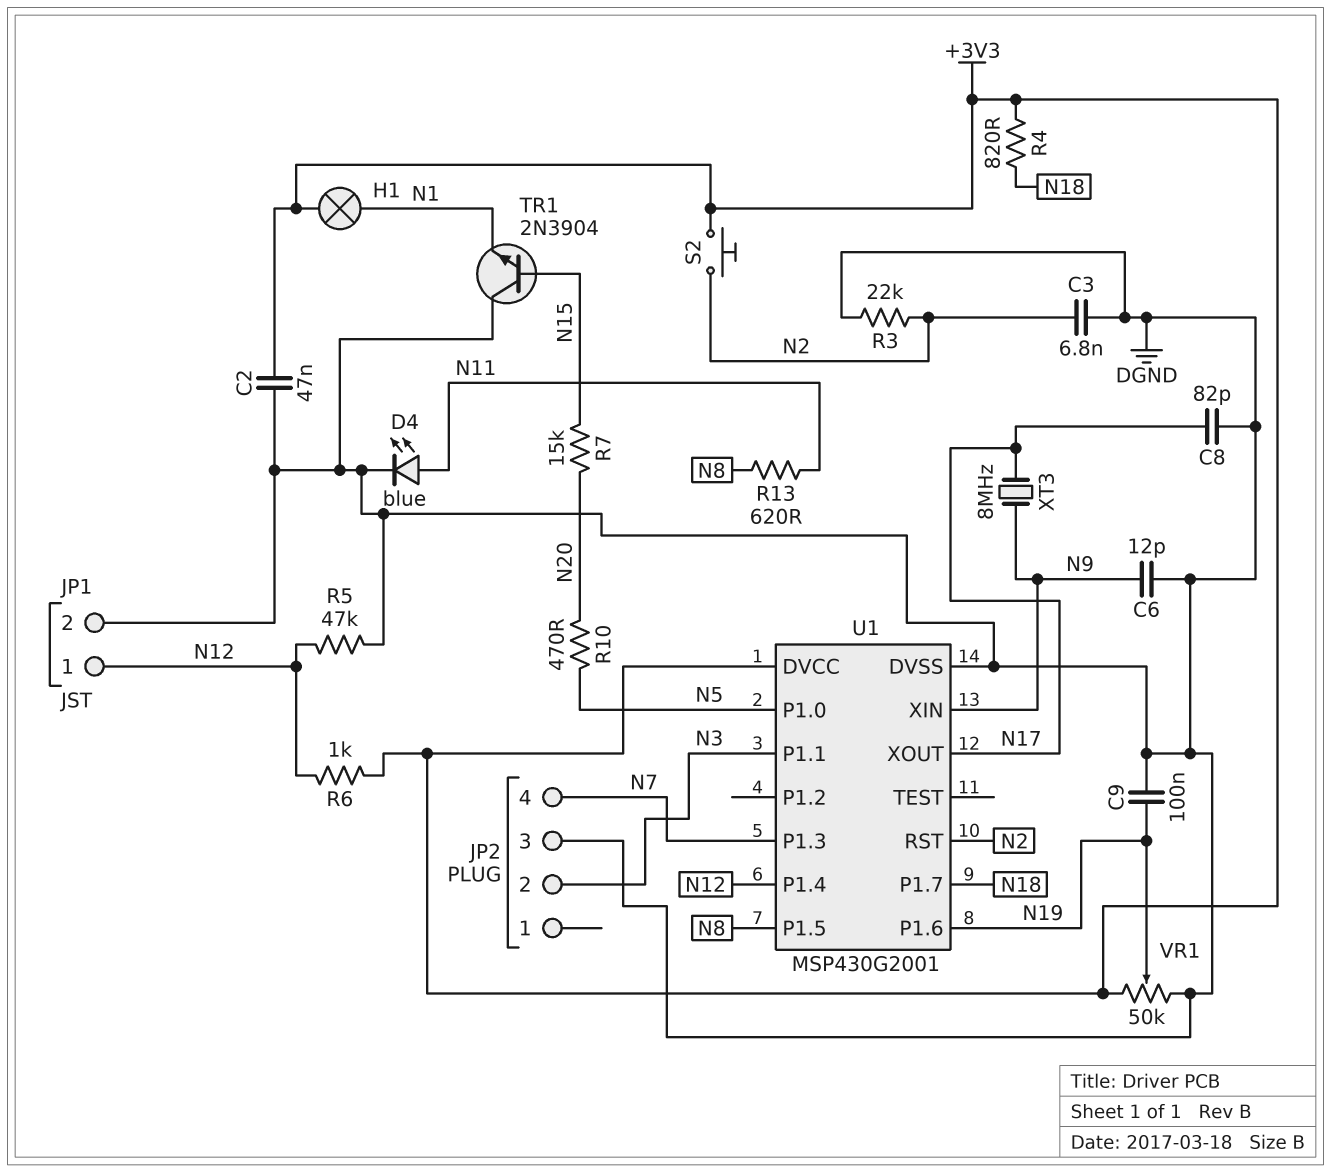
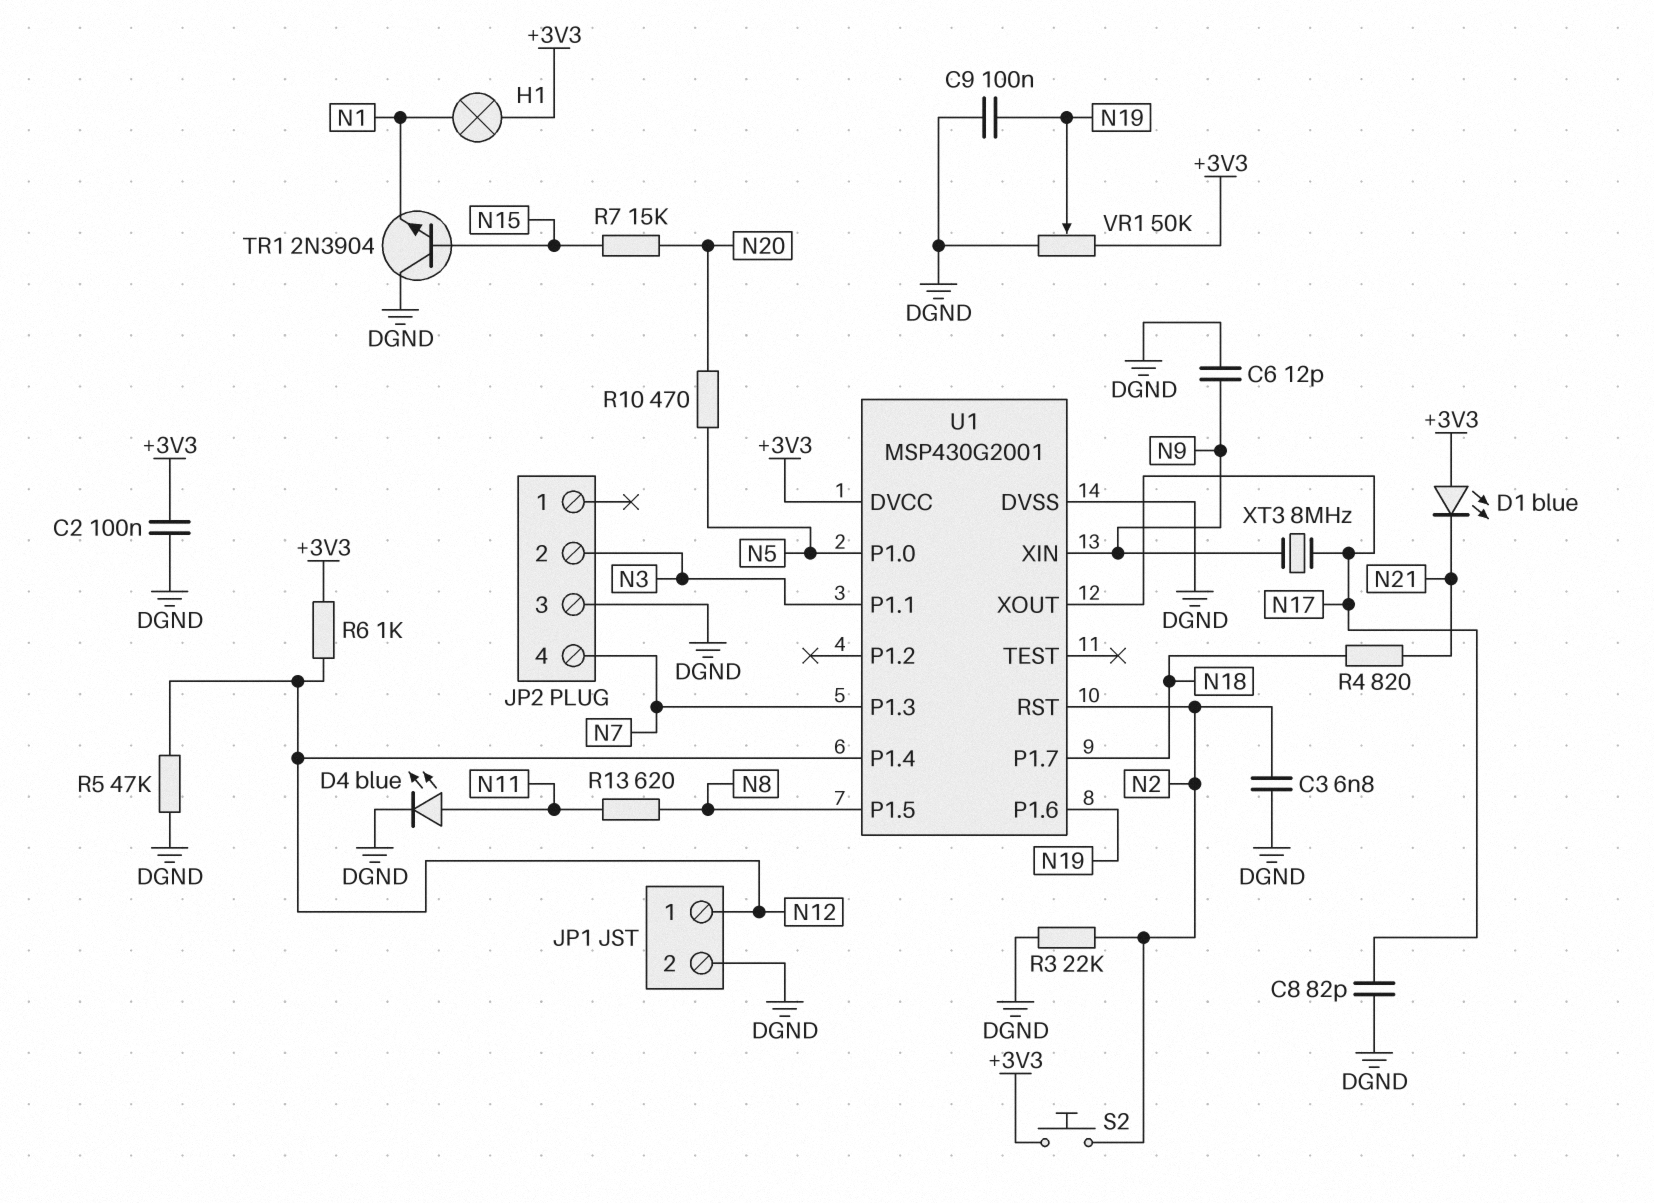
C2: 47nF (+3V3, DGND) -> 100nF (+3V3, DGND)
D1: none -> LED blue (A +3V3, K N21)
R4: 820 (+3V3, N18) -> 820 (N18, N21)

